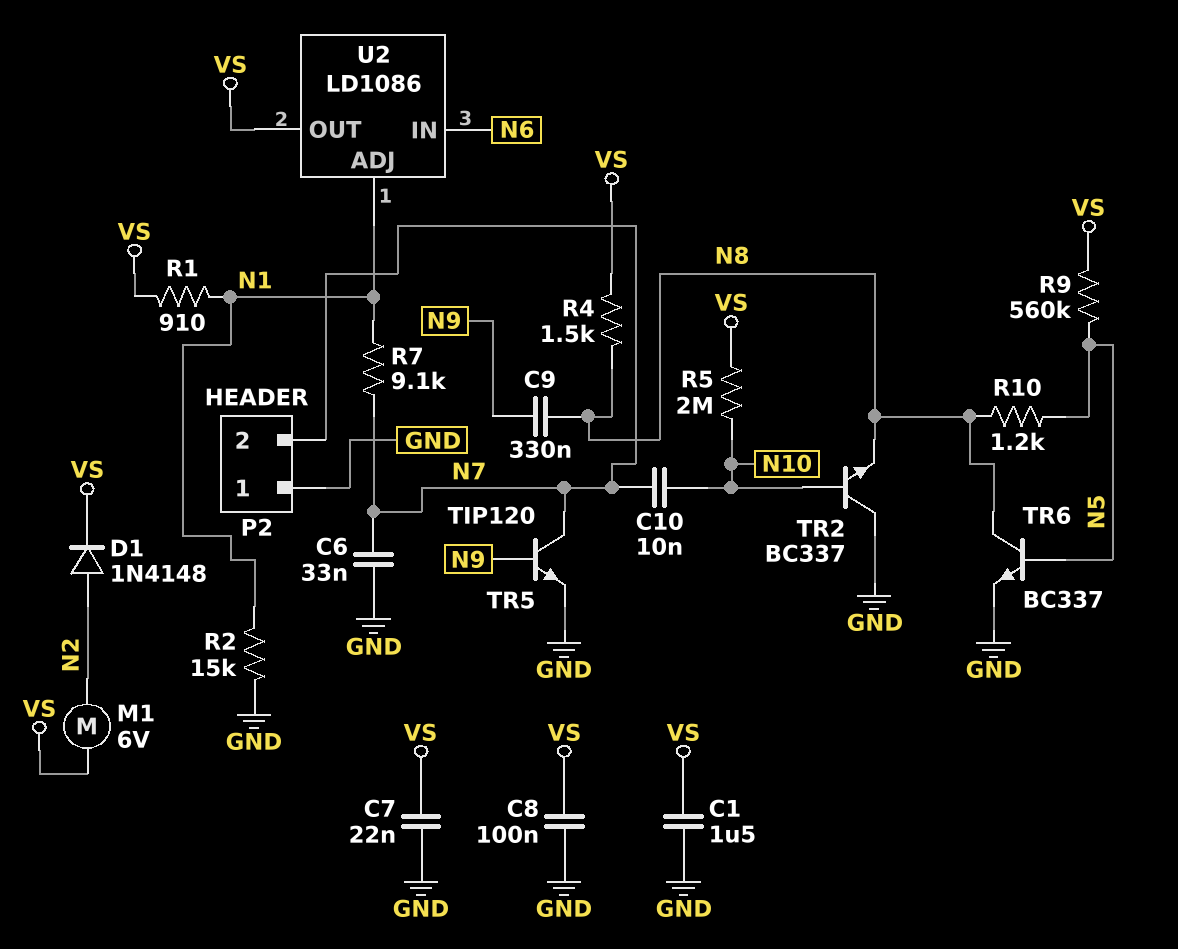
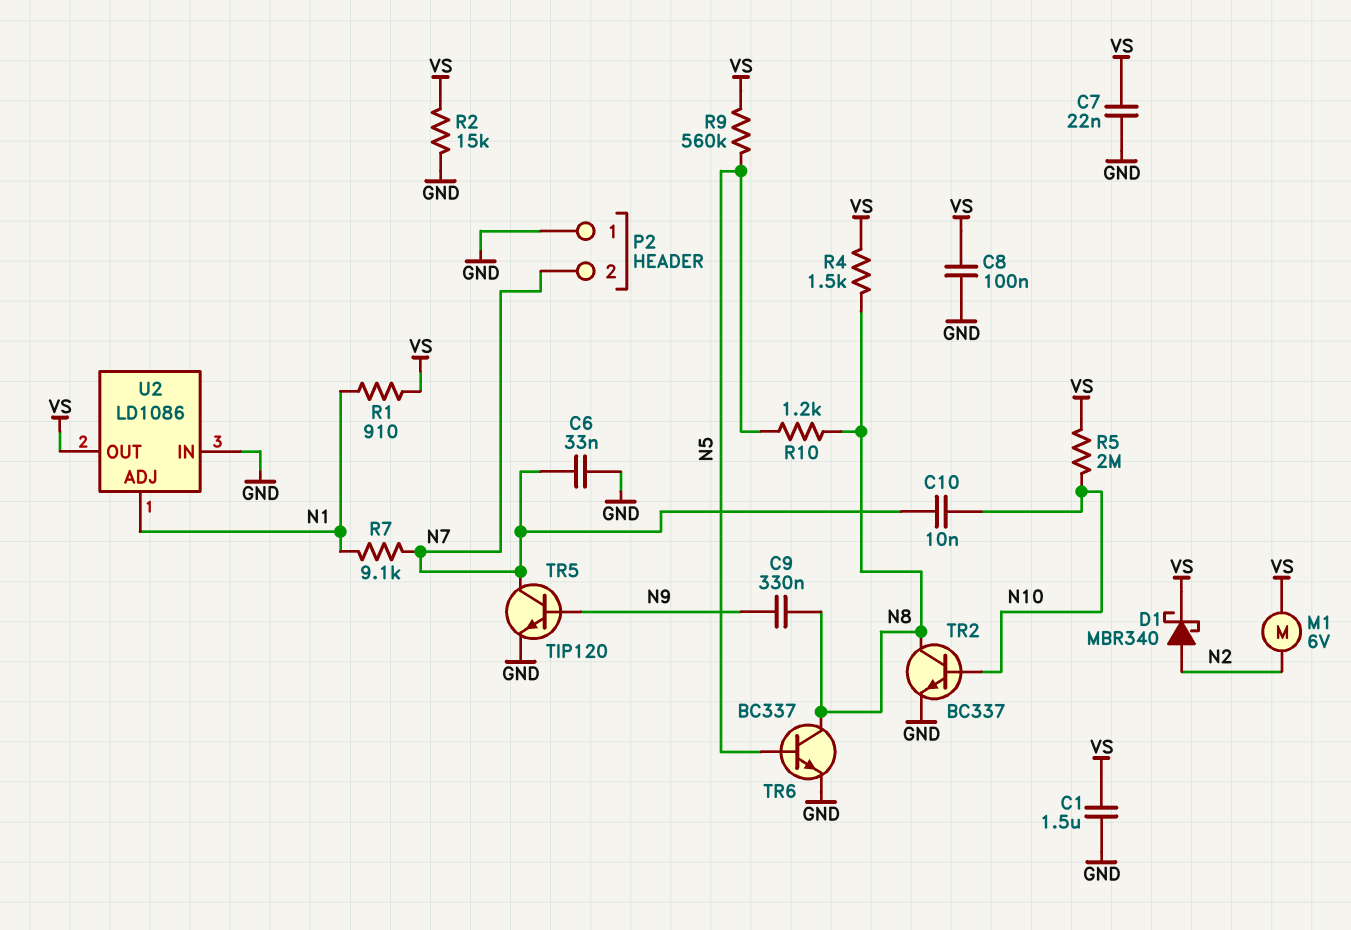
D1: diode 1N4148 (A N2, K VS) -> schottky MBR340 (A N2, K VS)
R2: 15k (GND, N1) -> 15k (GND, VS)
TR2: NPN BC337 (B N10, C GND, E N8) -> NPN BC337 (B N10, C N8, E GND)
U2 pin IN: N6 -> GND

